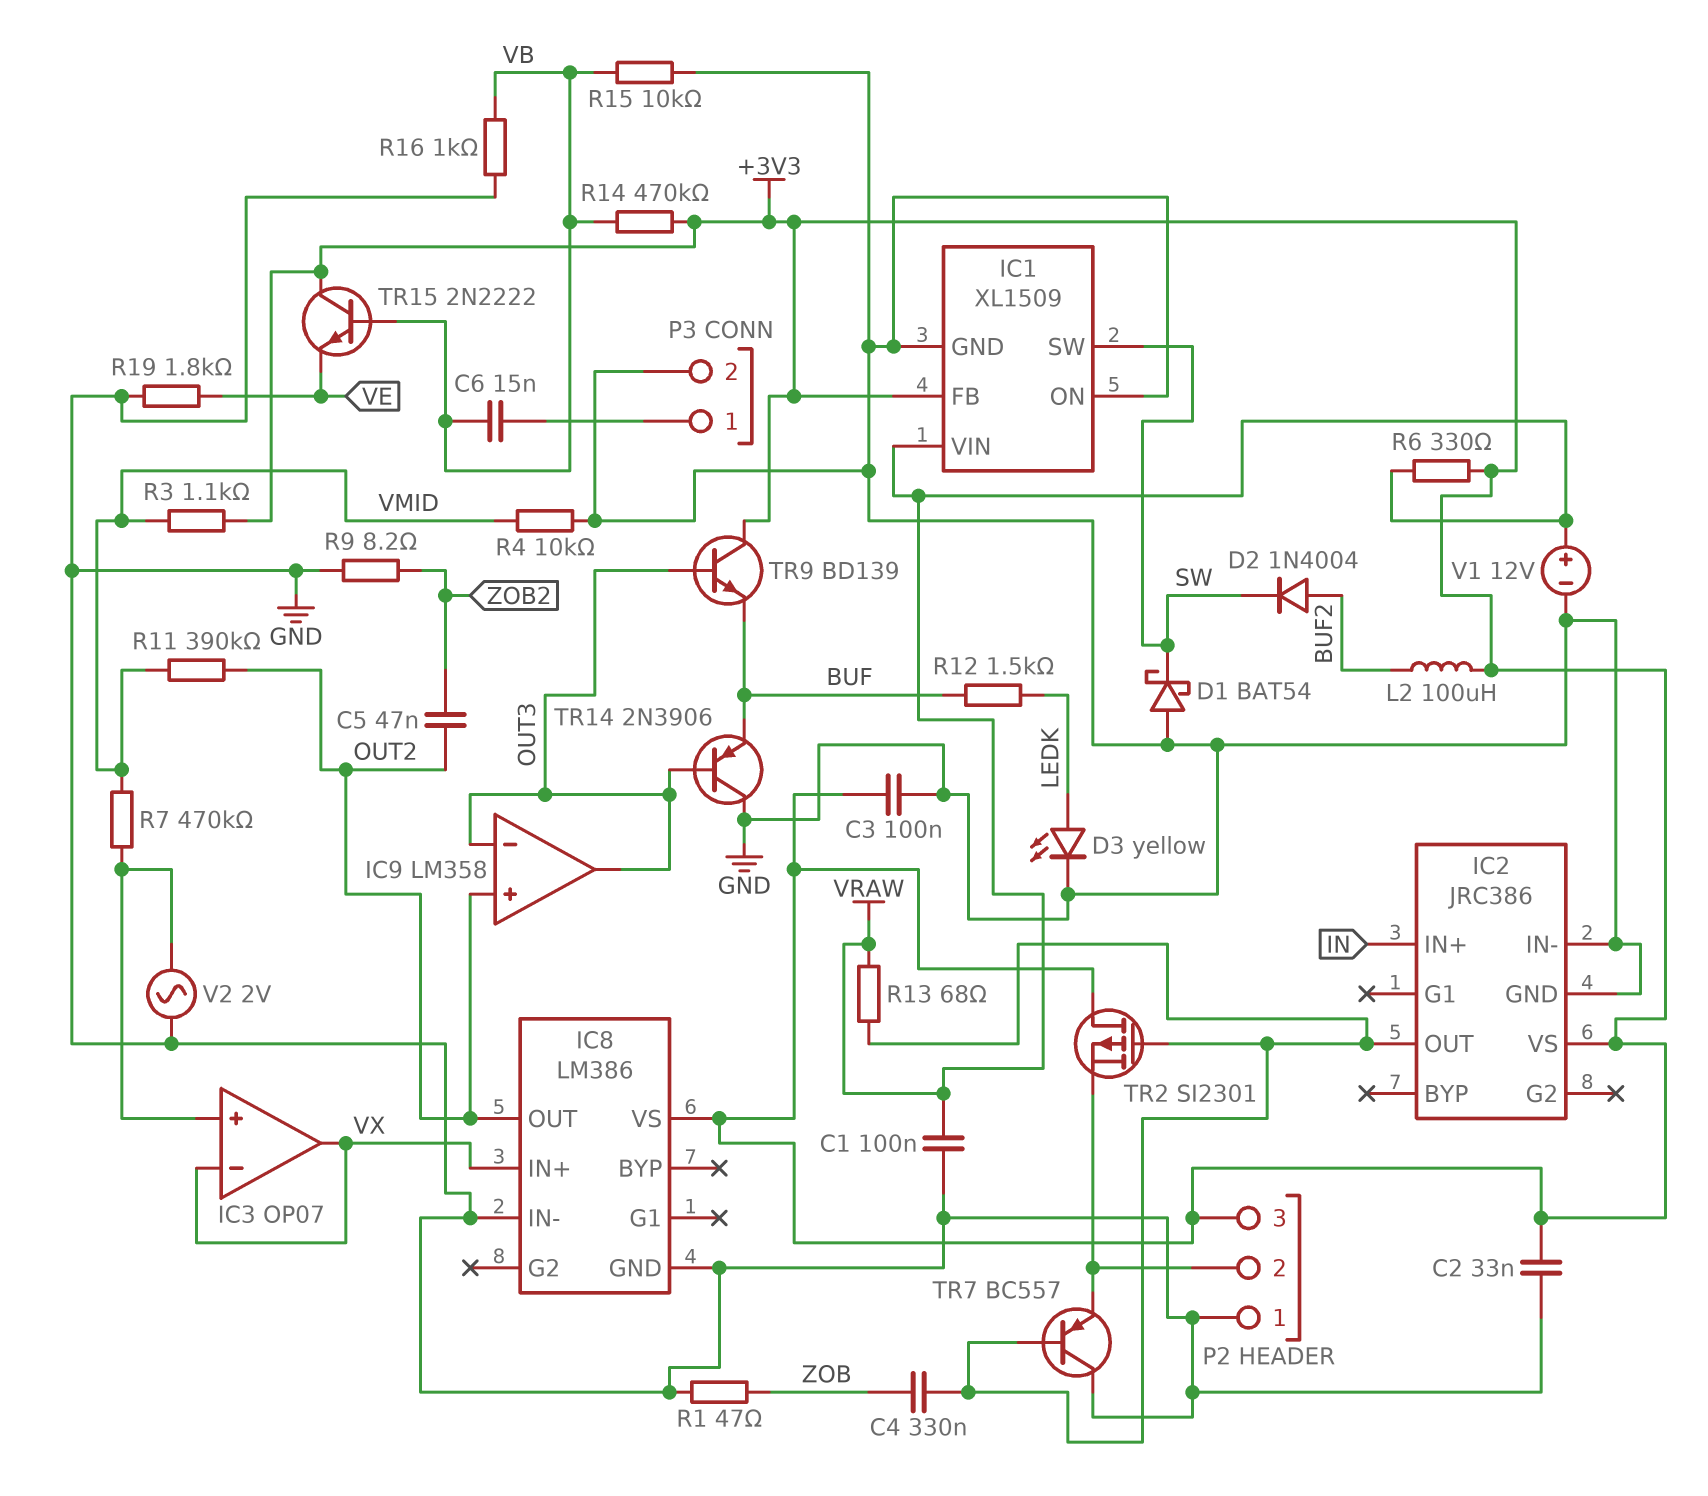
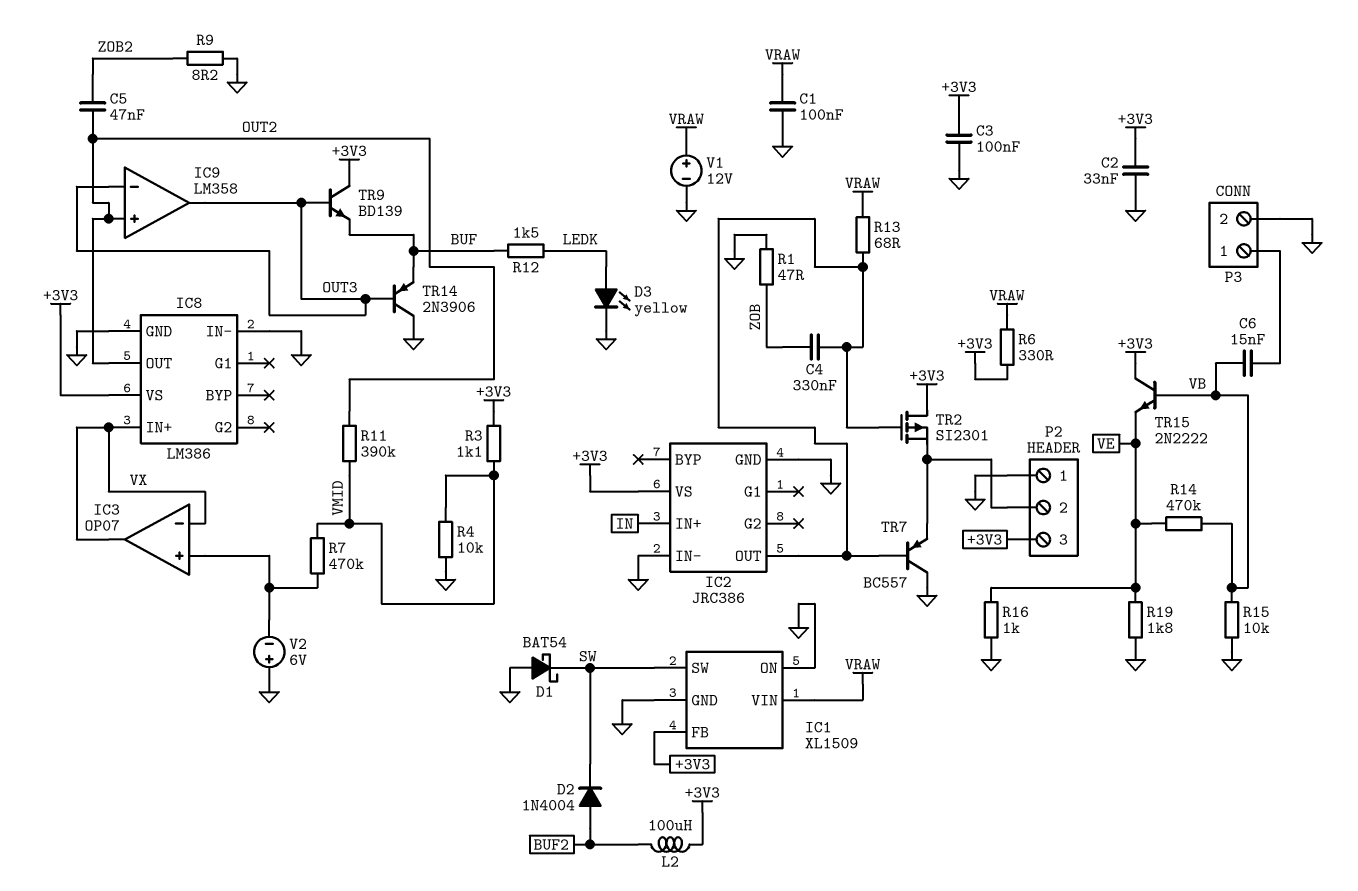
R14: 470k (+3V3, VB) -> 470k (VB, VE)
R16: 1k (GND, VB) -> 1k (GND, VE)
V2: AC 2V (GND, IC3/in+) -> 6V (plus GND, minus IC3/in+)

